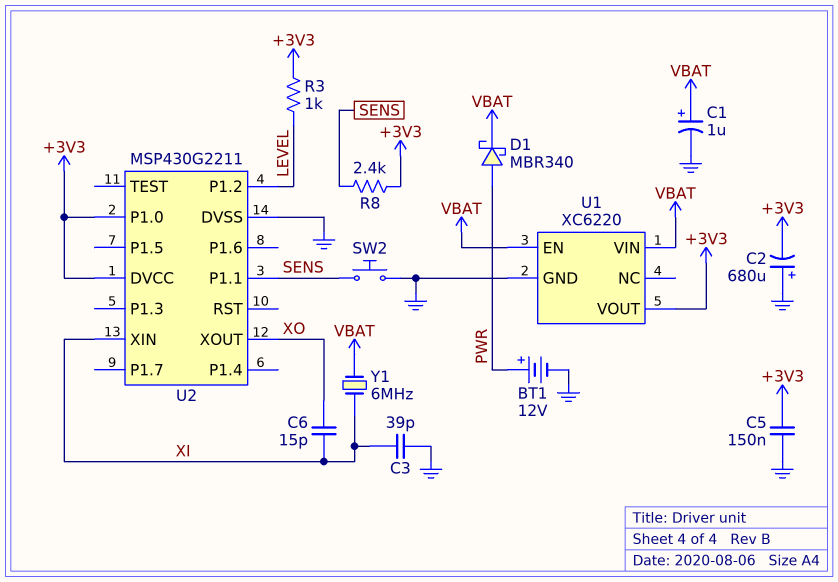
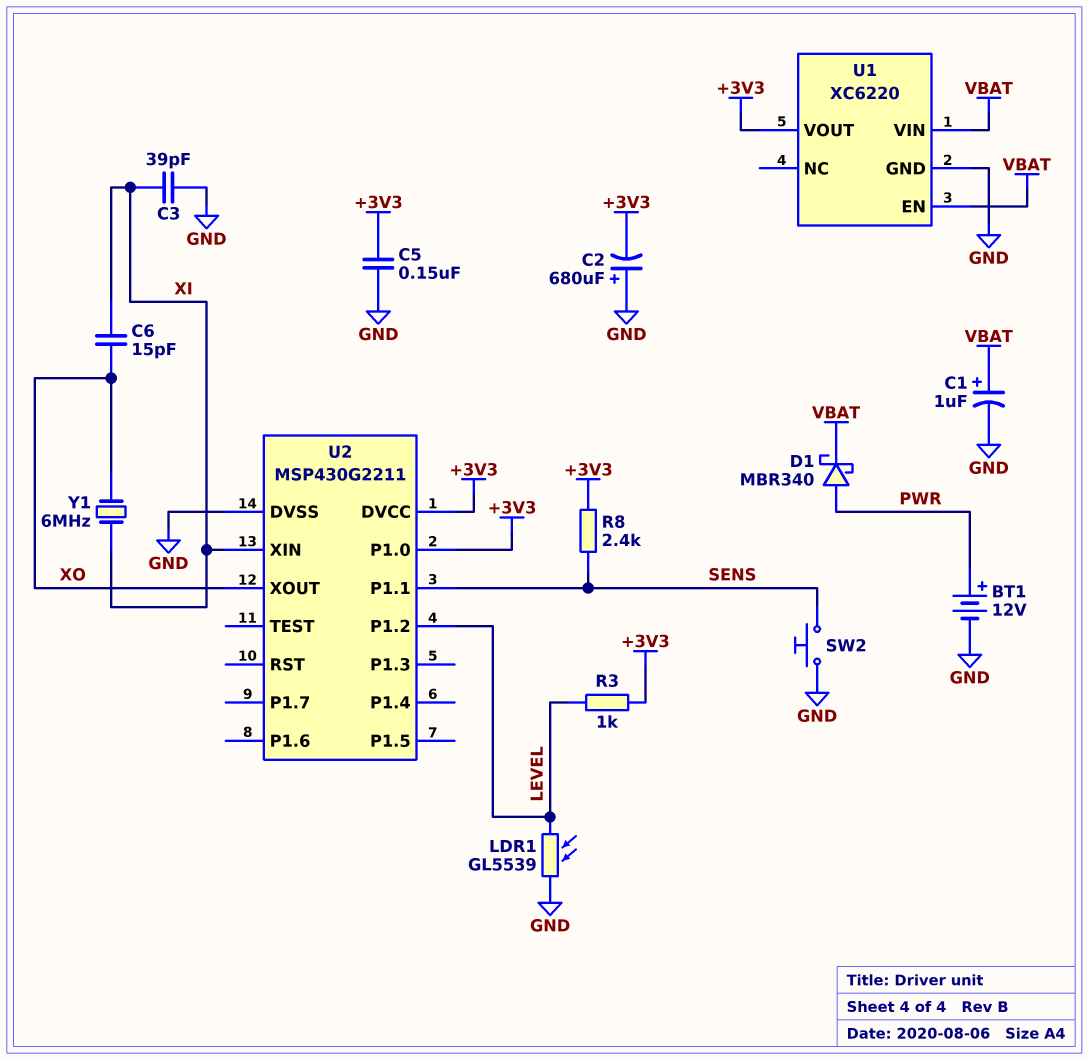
LDR1: none -> GL5539 (GND, LEVEL)
Y1: 6MHz (VBAT, XI) -> 6MHz (XI, XO)

